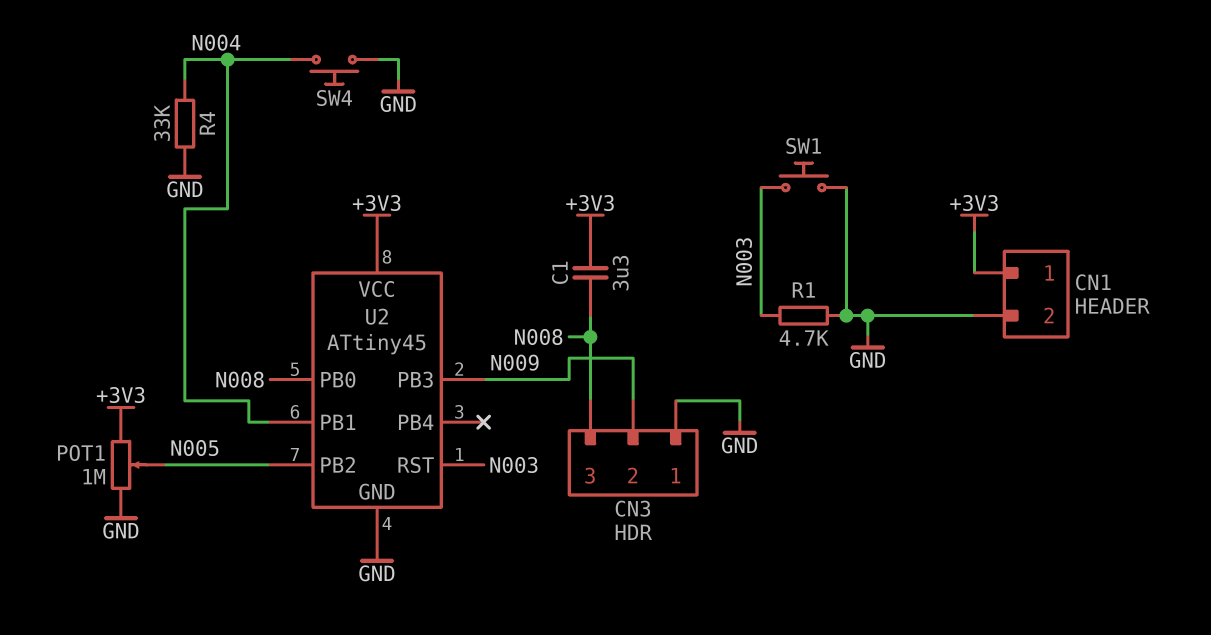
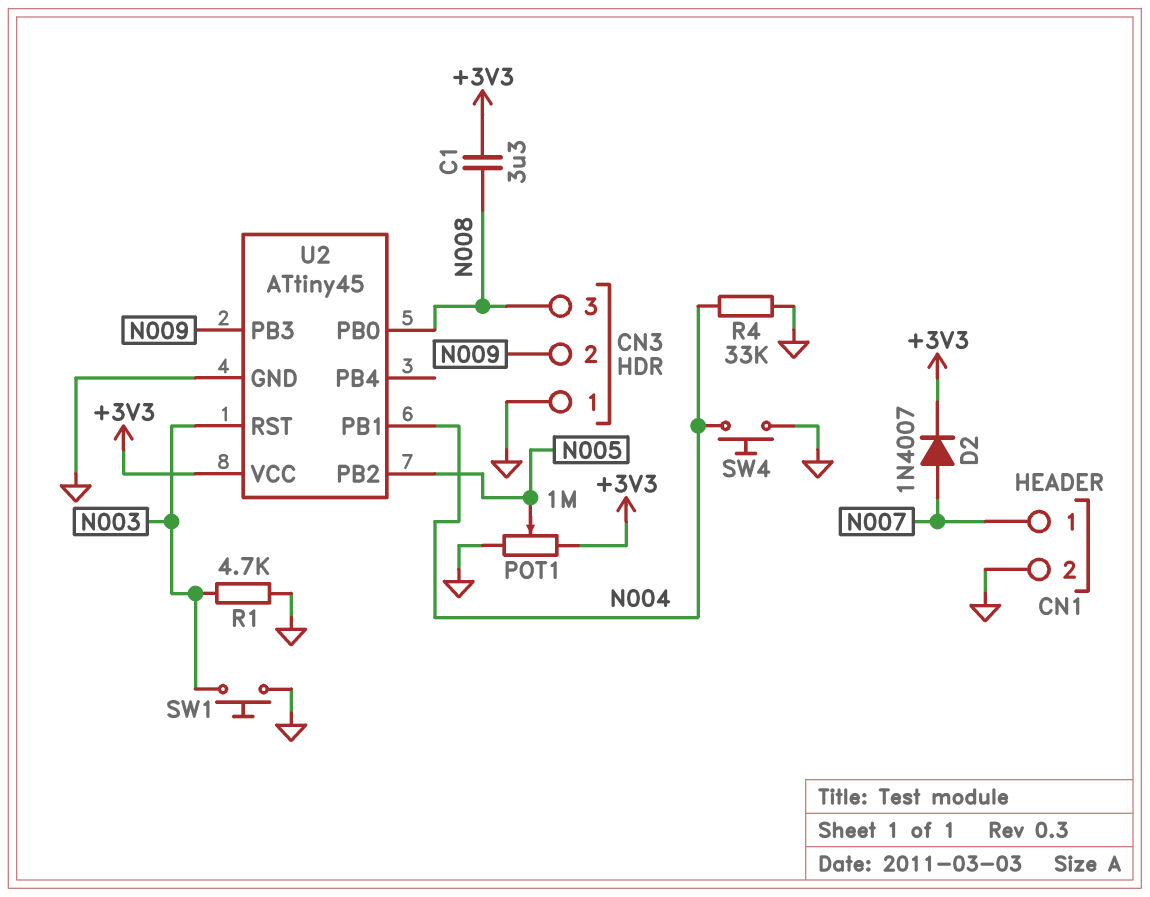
CN1 pin 1: +3V3 -> N007
D2: none -> diode 1N4007 (A N007, K +3V3)

